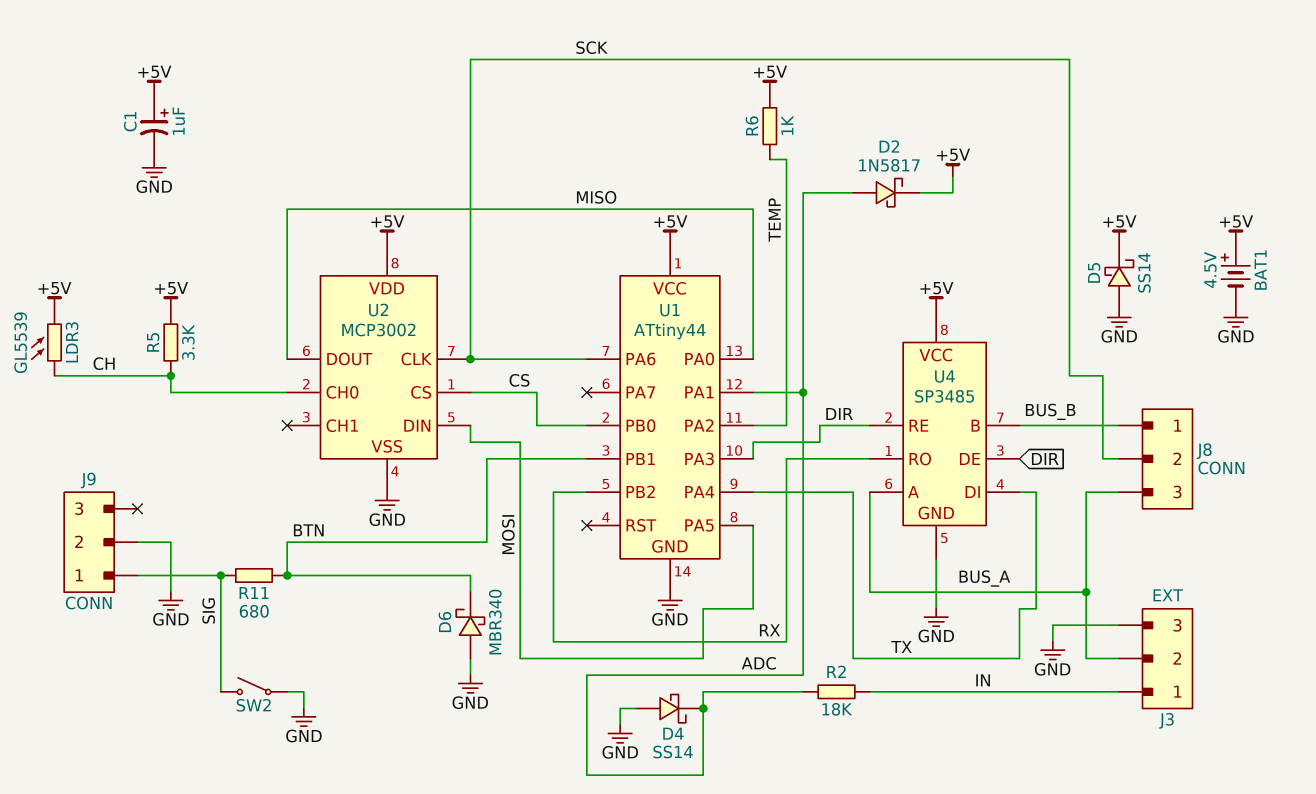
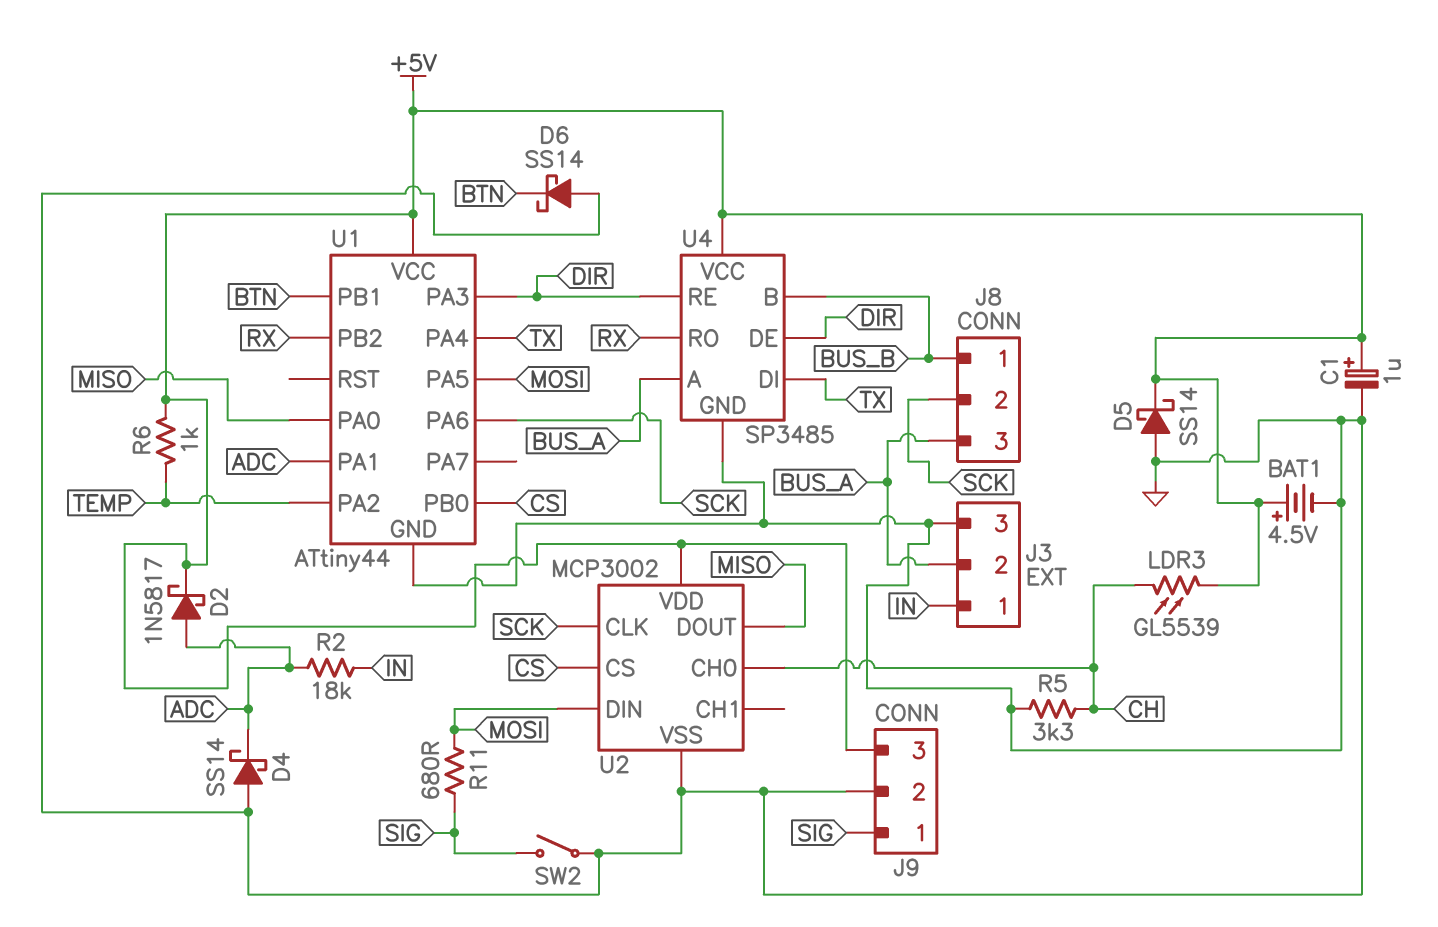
D6: schottky MBR340 (A GND, K BTN) -> schottky SS14 (A GND, K BTN)
J9 pin 3: none -> +5V
R5: 3.3k (+5V, CH) -> 3.3k (CH, GND)
R11: 680 (BTN, SIG) -> 680 (MOSI, SIG)

